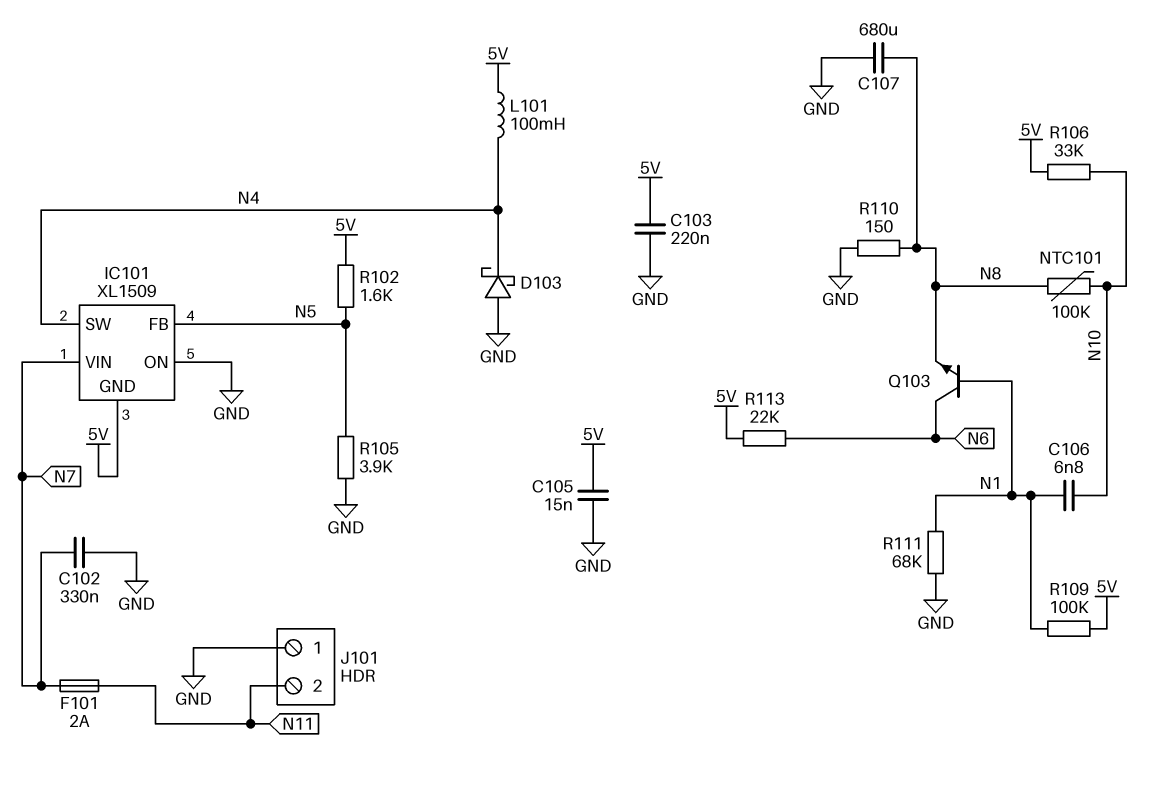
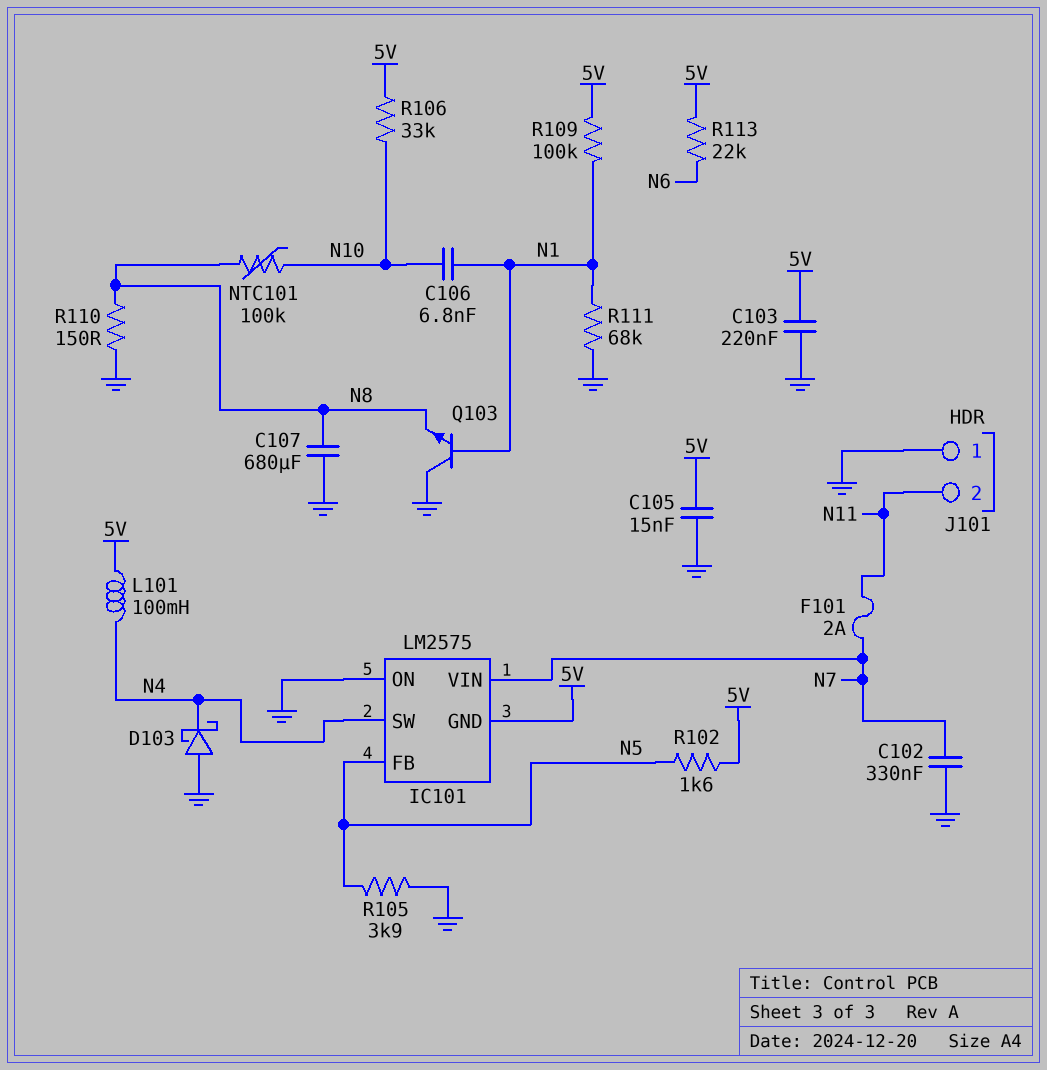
IC101: XL1509 -> LM2575
Q103: NPN (B N1, C N6, E N8) -> NPN (B N1, C GND, E N8)

